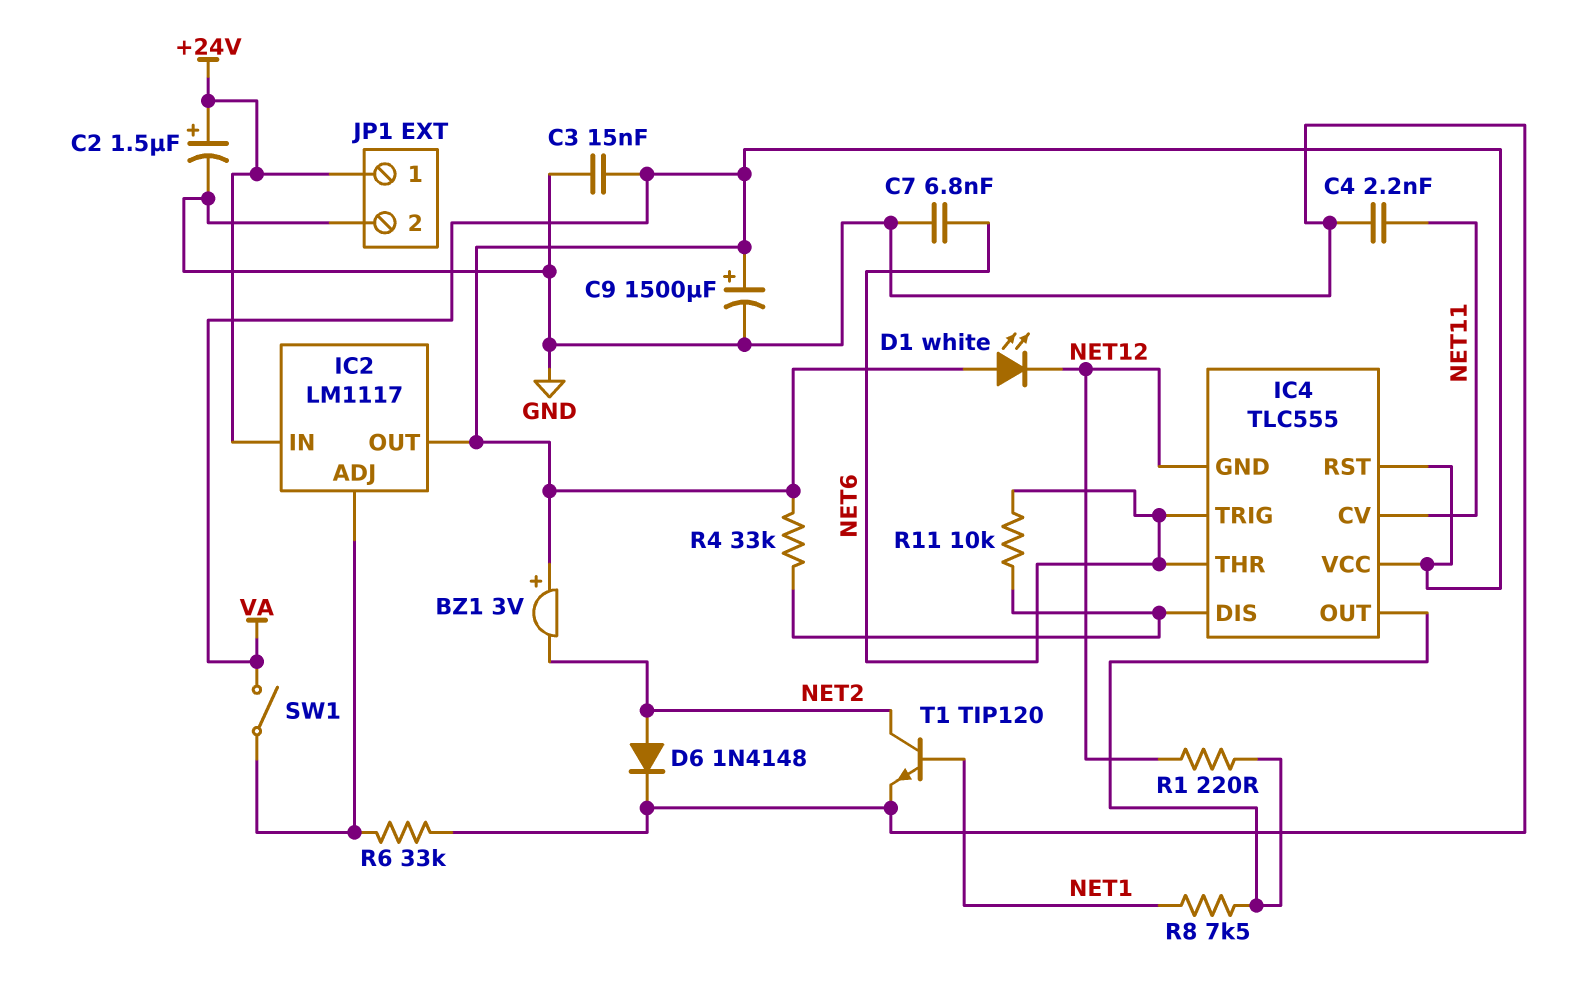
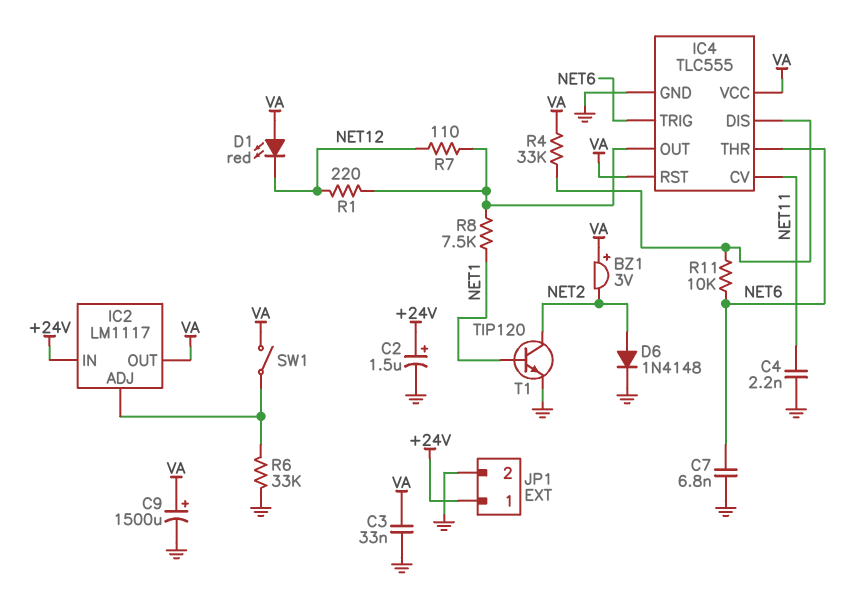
C3: 15nF (GND, VA) -> 33nF (GND, VA)
D1: LED white (A VA, K NET12) -> LED red (A VA, K NET12)
IC4 pin GND: NET12 -> GND
R7: none -> 110 (IC4/OUT, NET12)

